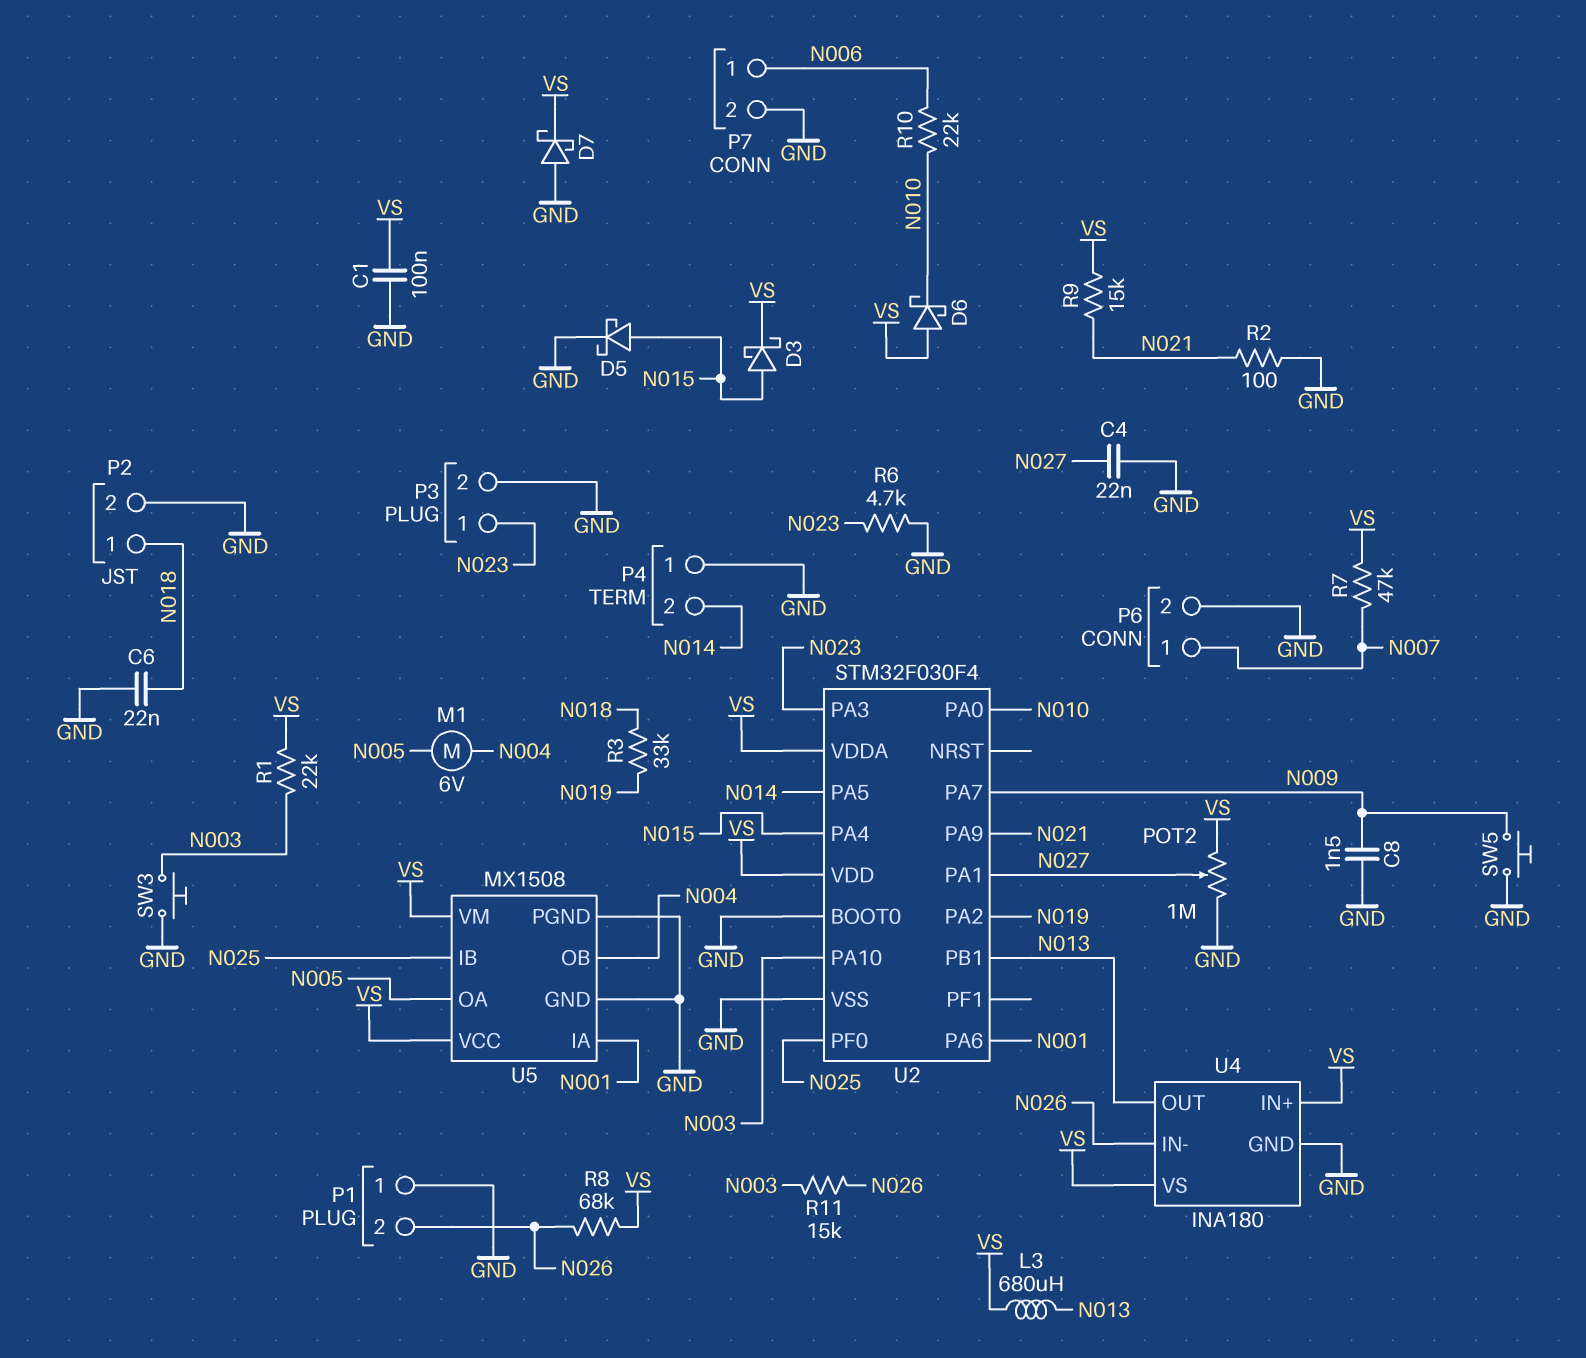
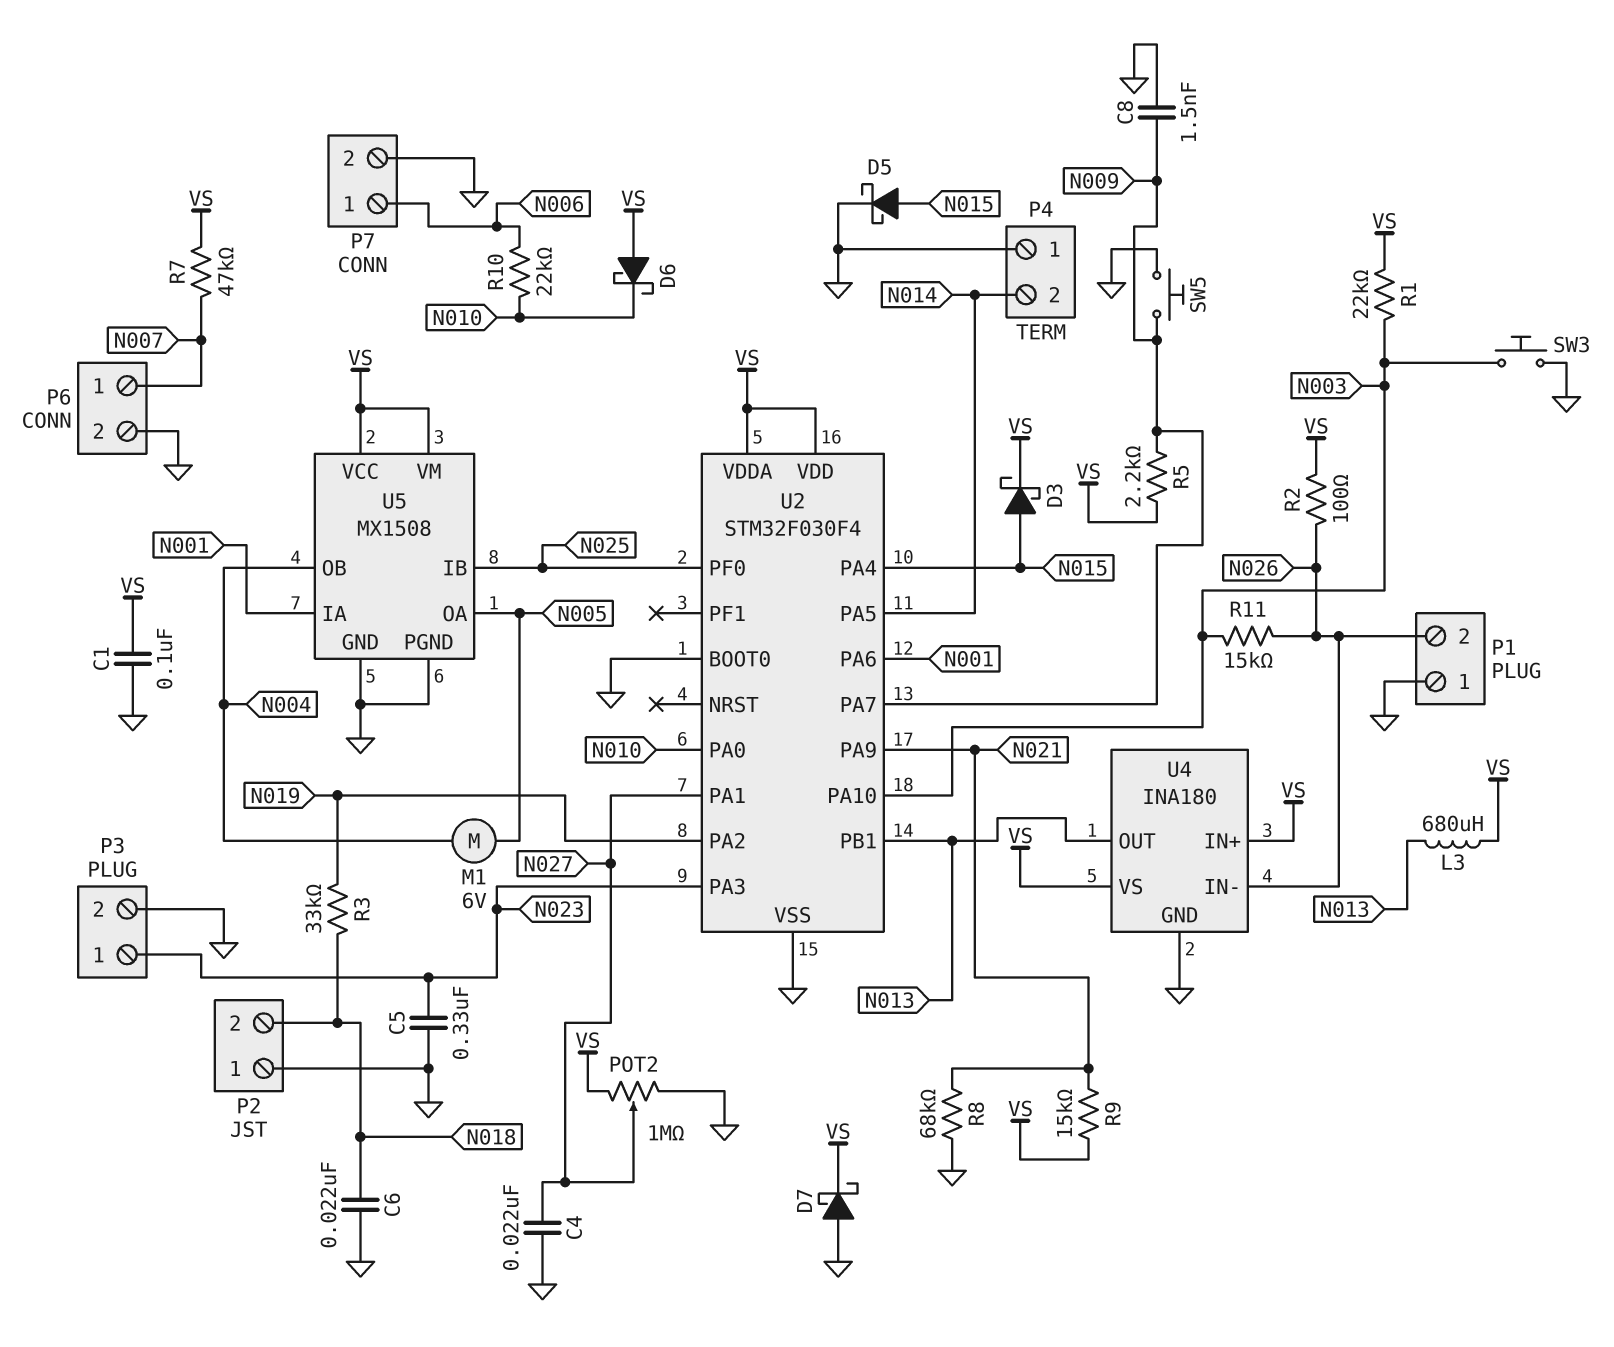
C5: none -> 330nF (GND, N023)
P2 pin 1: N018 -> GND
P2 pin 2: GND -> N018
R2: 100 (GND, N021) -> 100 (N026, VS)
R5: none -> 2.2k (N009, VS)
R6: 4.7k (GND, N023) -> none
R8: 68k (N026, VS) -> 68k (GND, N021)

